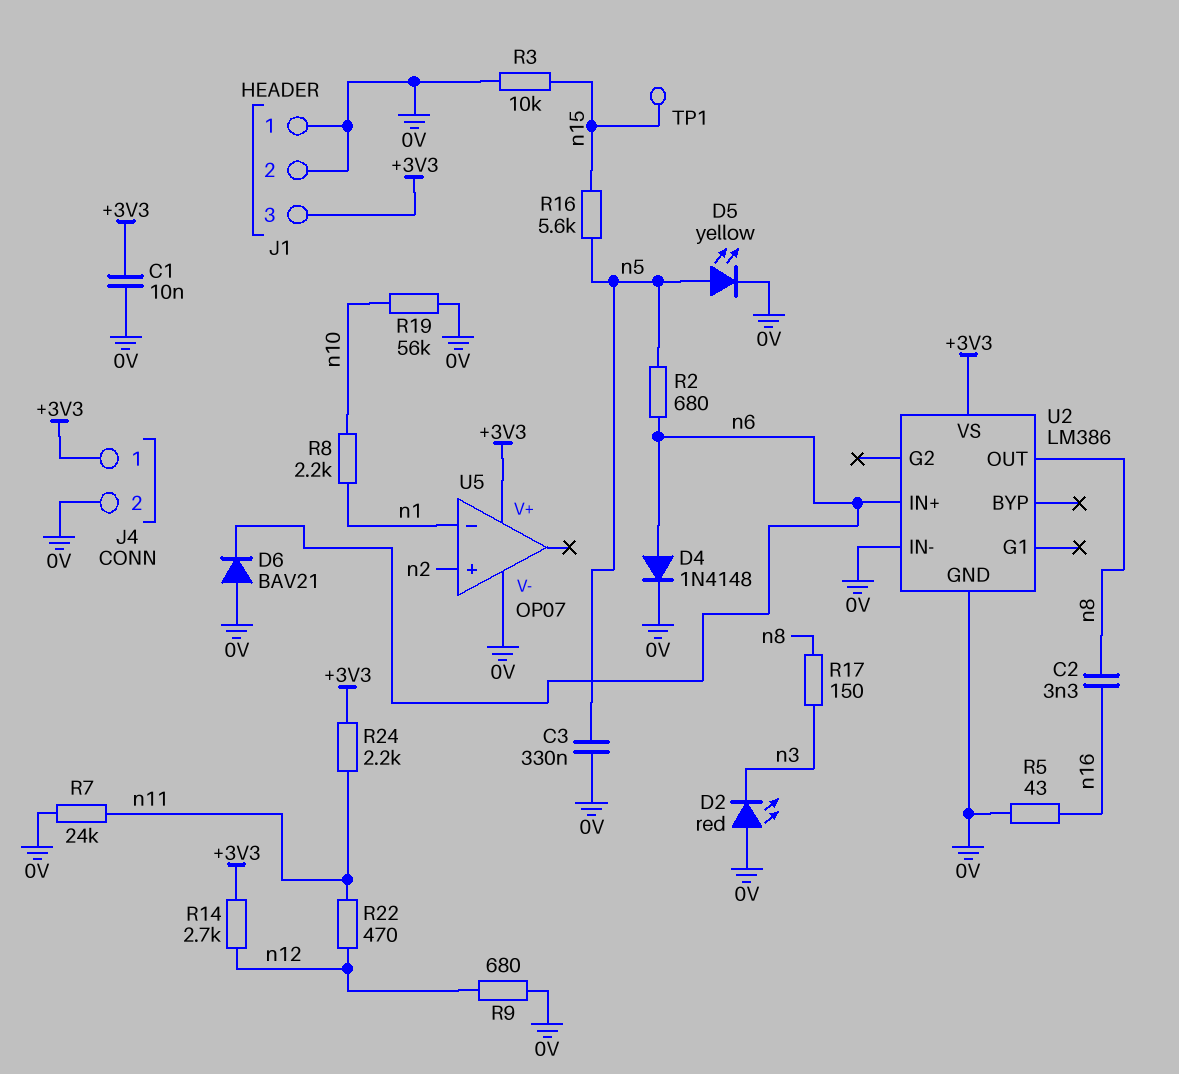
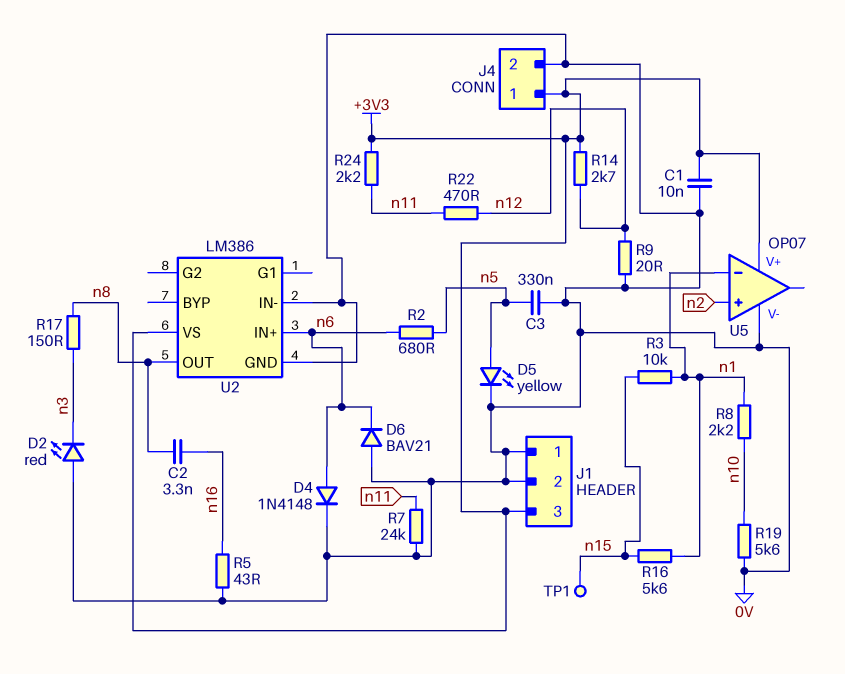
R3: 10k (0V, n15) -> 10k (n1, n15)
R9: 680 (0V, n12) -> 20 (0V, n12)
R16: 5.6k (n5, n15) -> 5.6k (n1, n15)
R19: 56k (0V, n10) -> 5.6k (0V, n10)

